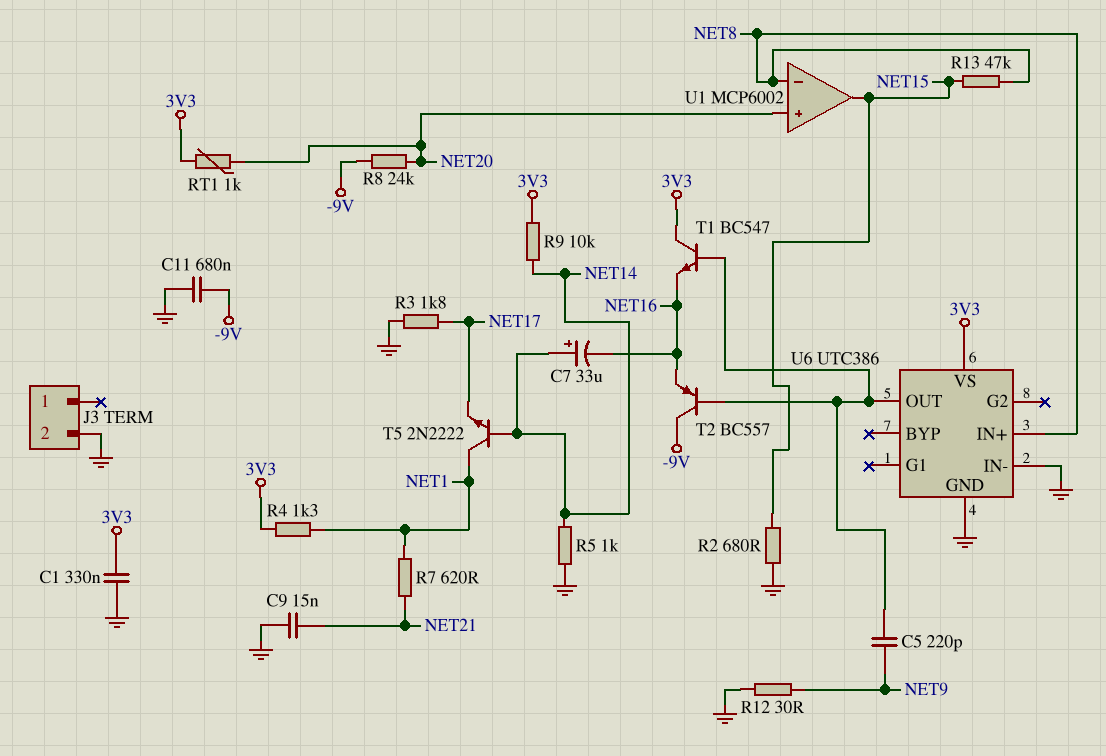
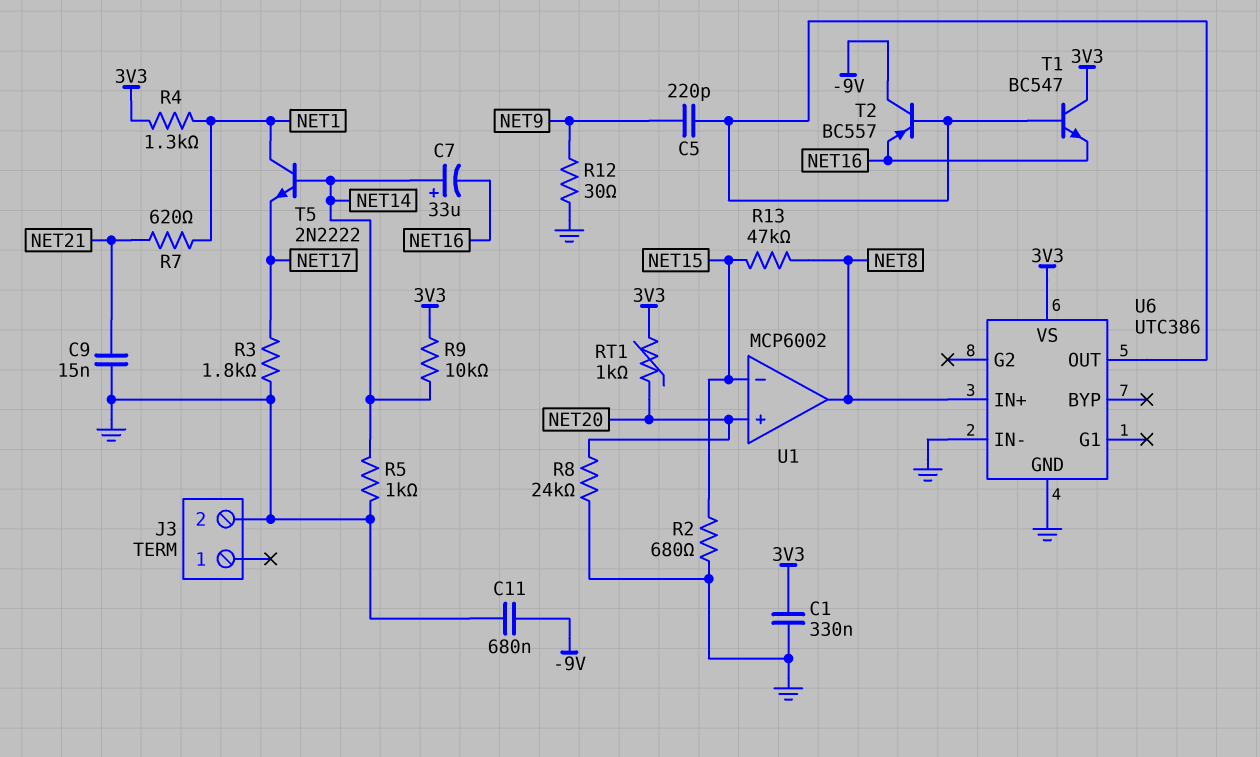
R8: 24k (-9V, NET20) -> 24k (GND, NET20)
U1 pin in-: NET8 -> NET15
U1 pin out: NET15 -> NET8

